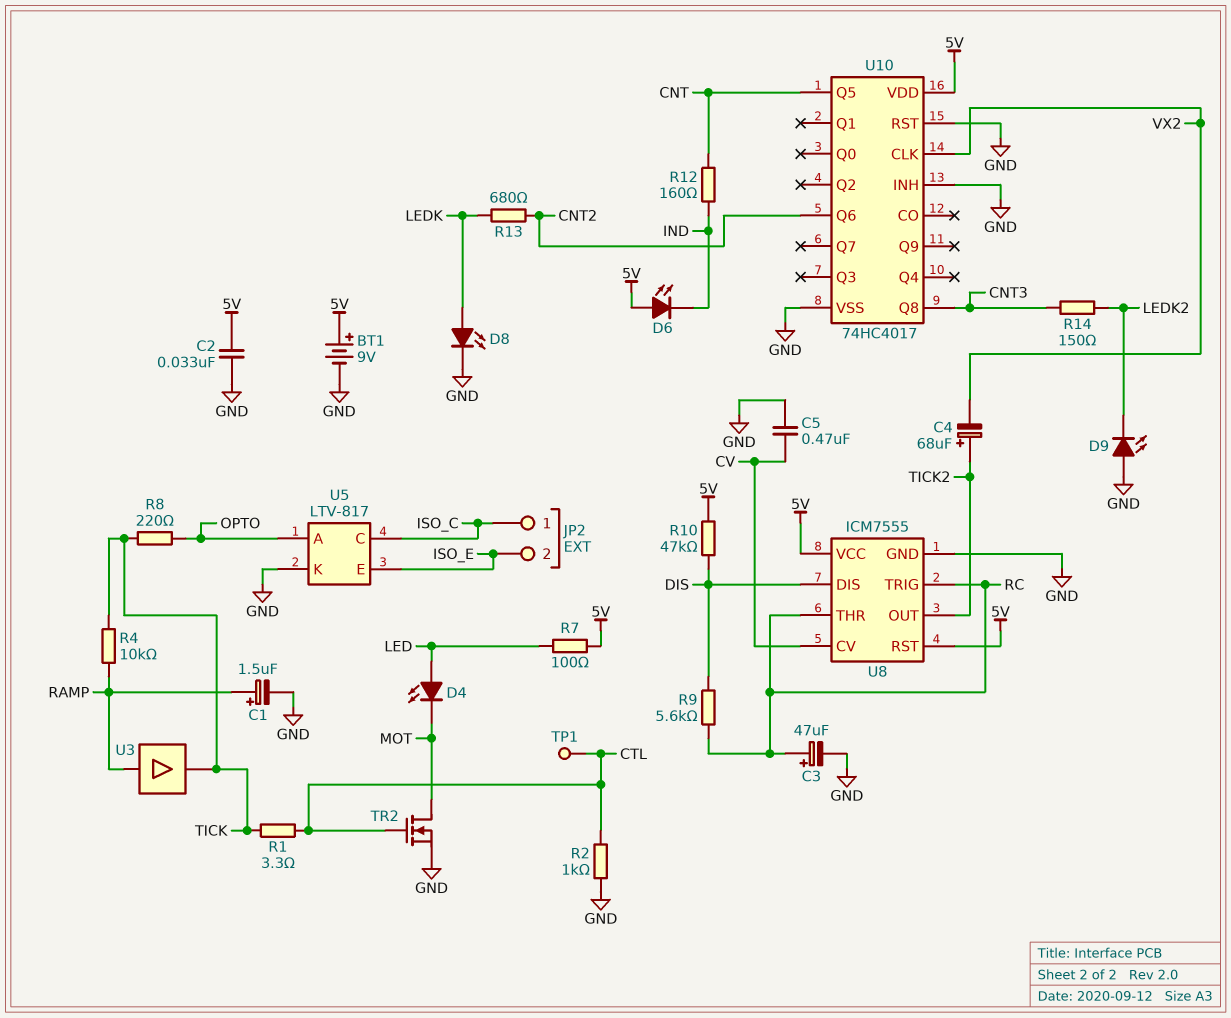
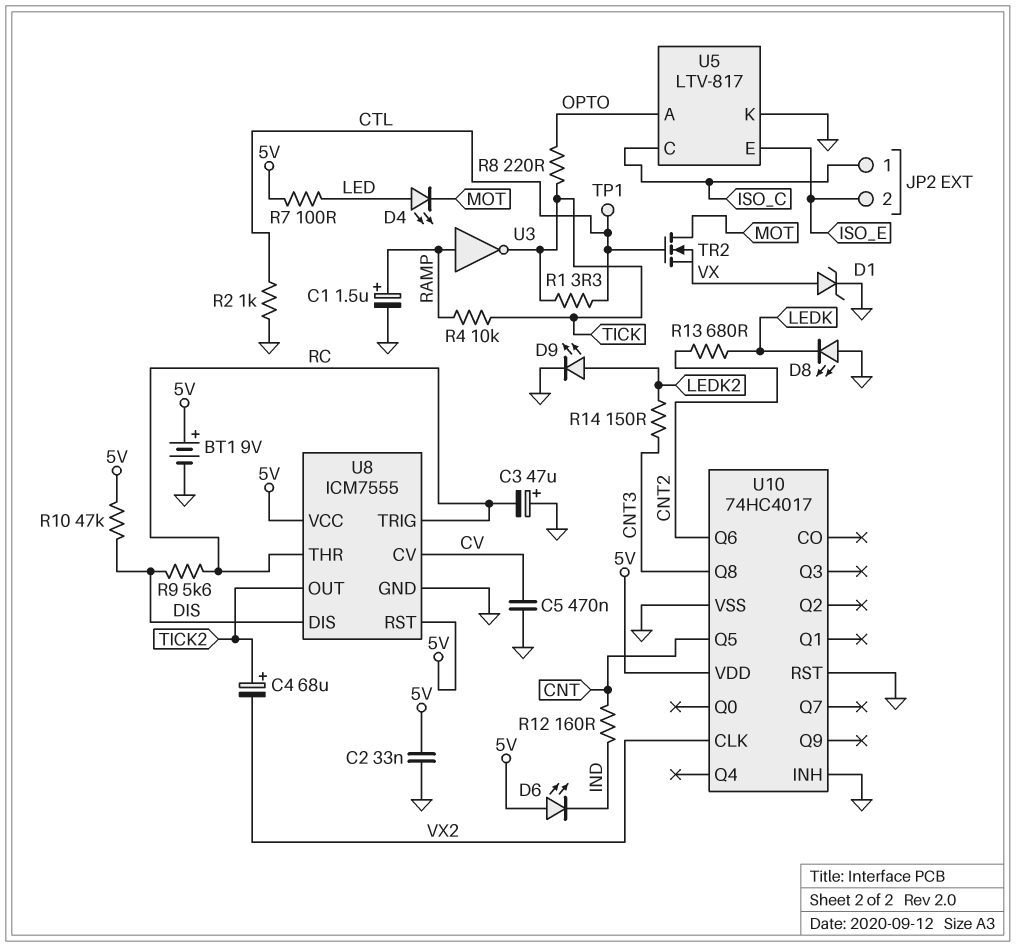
C3: 47uF (plus RC, minus GND) -> 47uF (plus GND, minus RC)
D1: none -> zener (A VX, K GND)
D8: LED (A LEDK, K GND) -> LED (A GND, K LEDK)
D9: LED (A GND, K LEDK2) -> LED (A LEDK2, K GND)
TR2: NMOS (G CTL, D MOT, S GND) -> NMOS (G CTL, D MOT, S VX)
U3: buffer (in RAMP, out TICK) -> NOT (in RAMP, out TICK)

